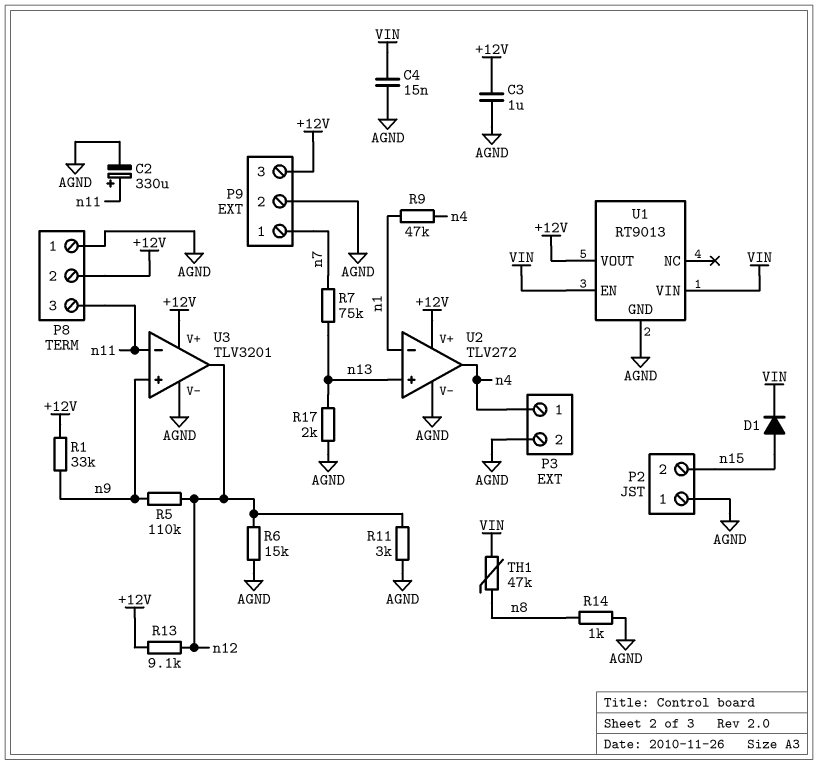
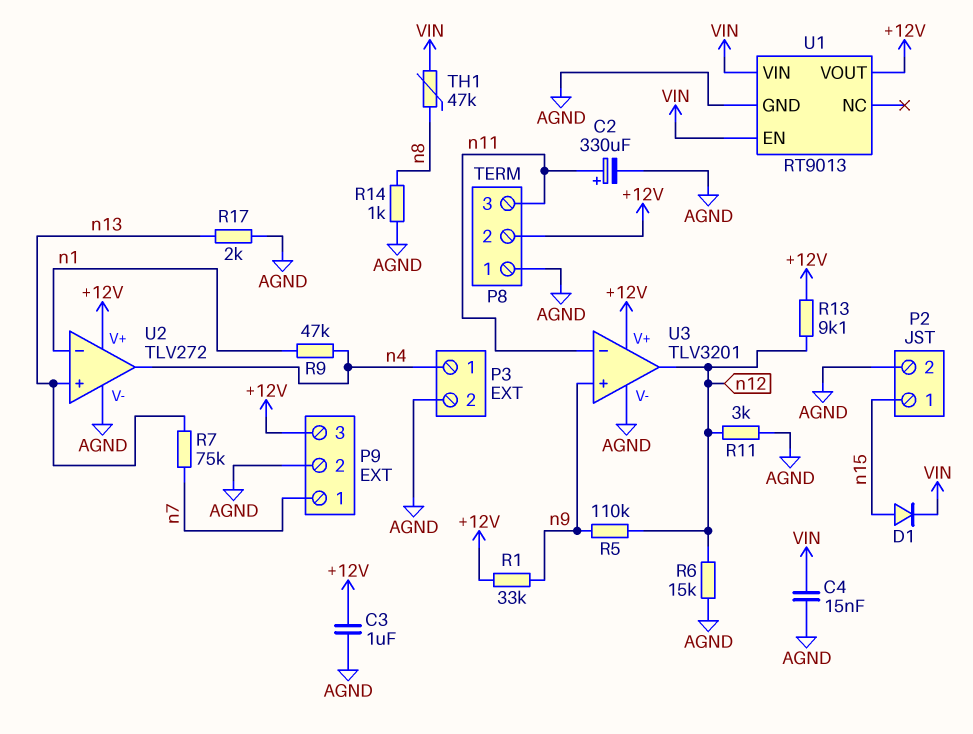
P2 pin 1: AGND -> n15
P2 pin 2: n15 -> AGND

